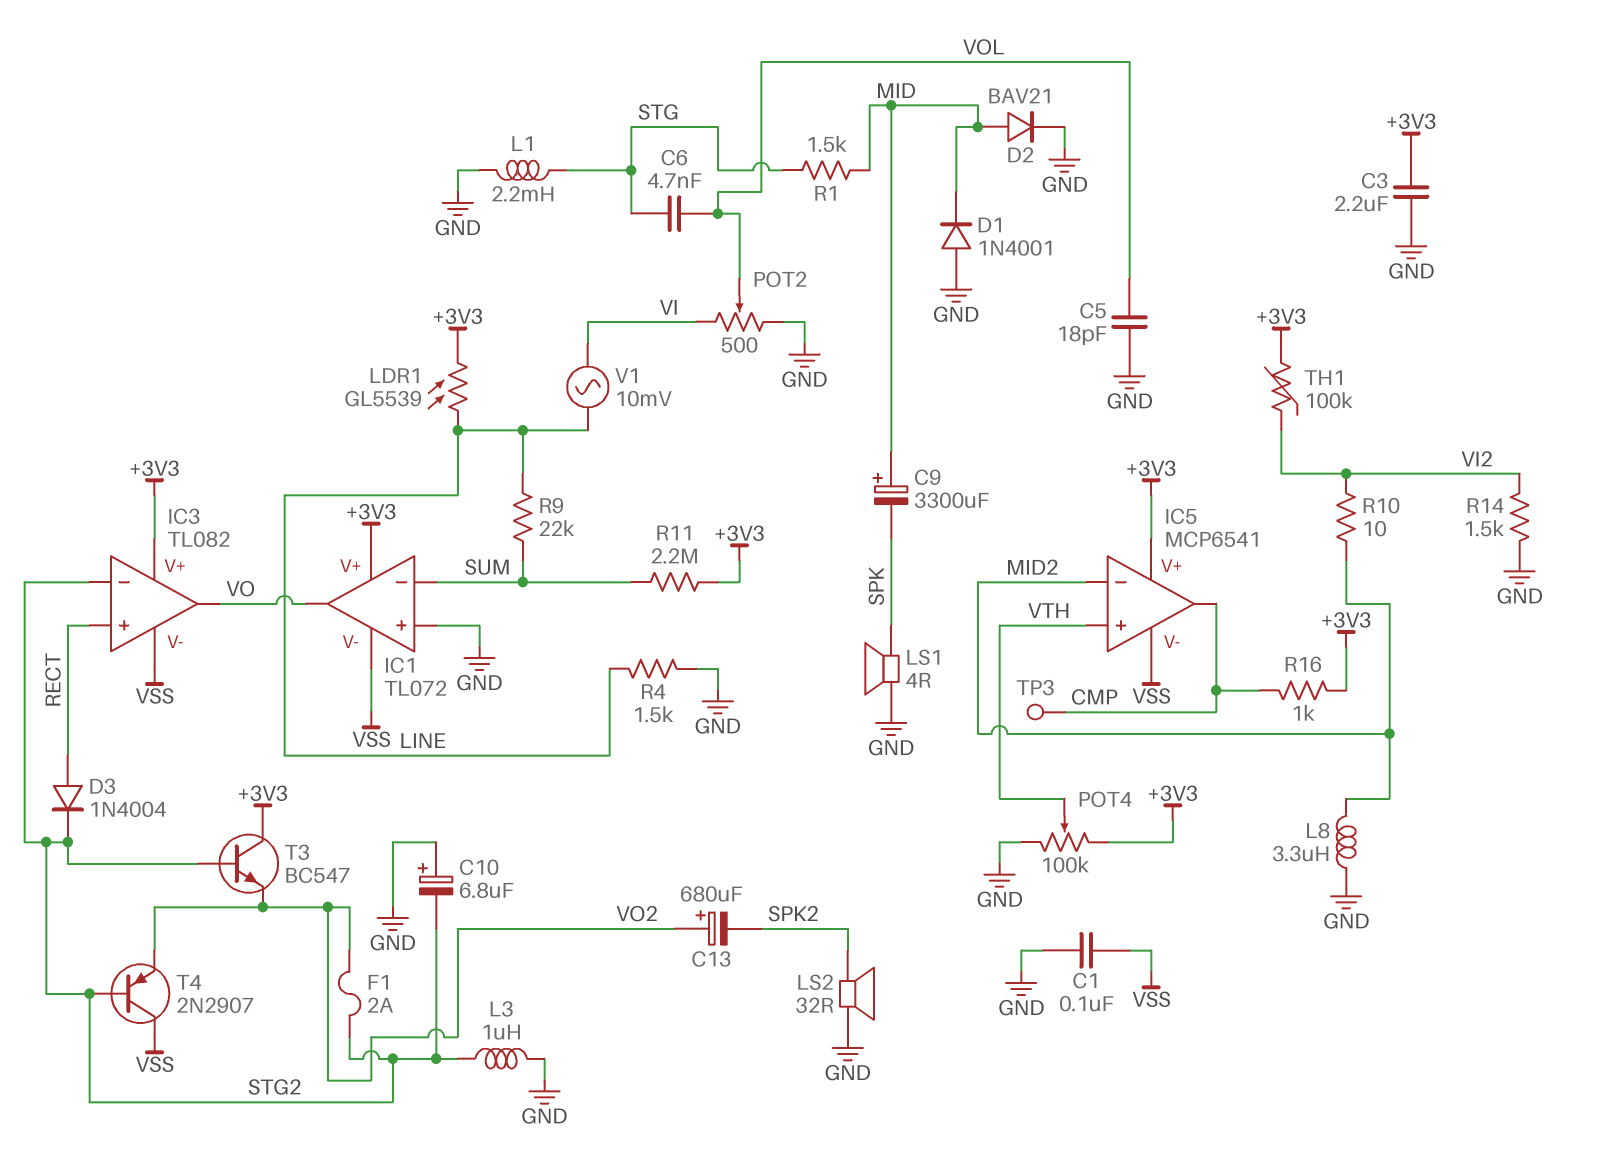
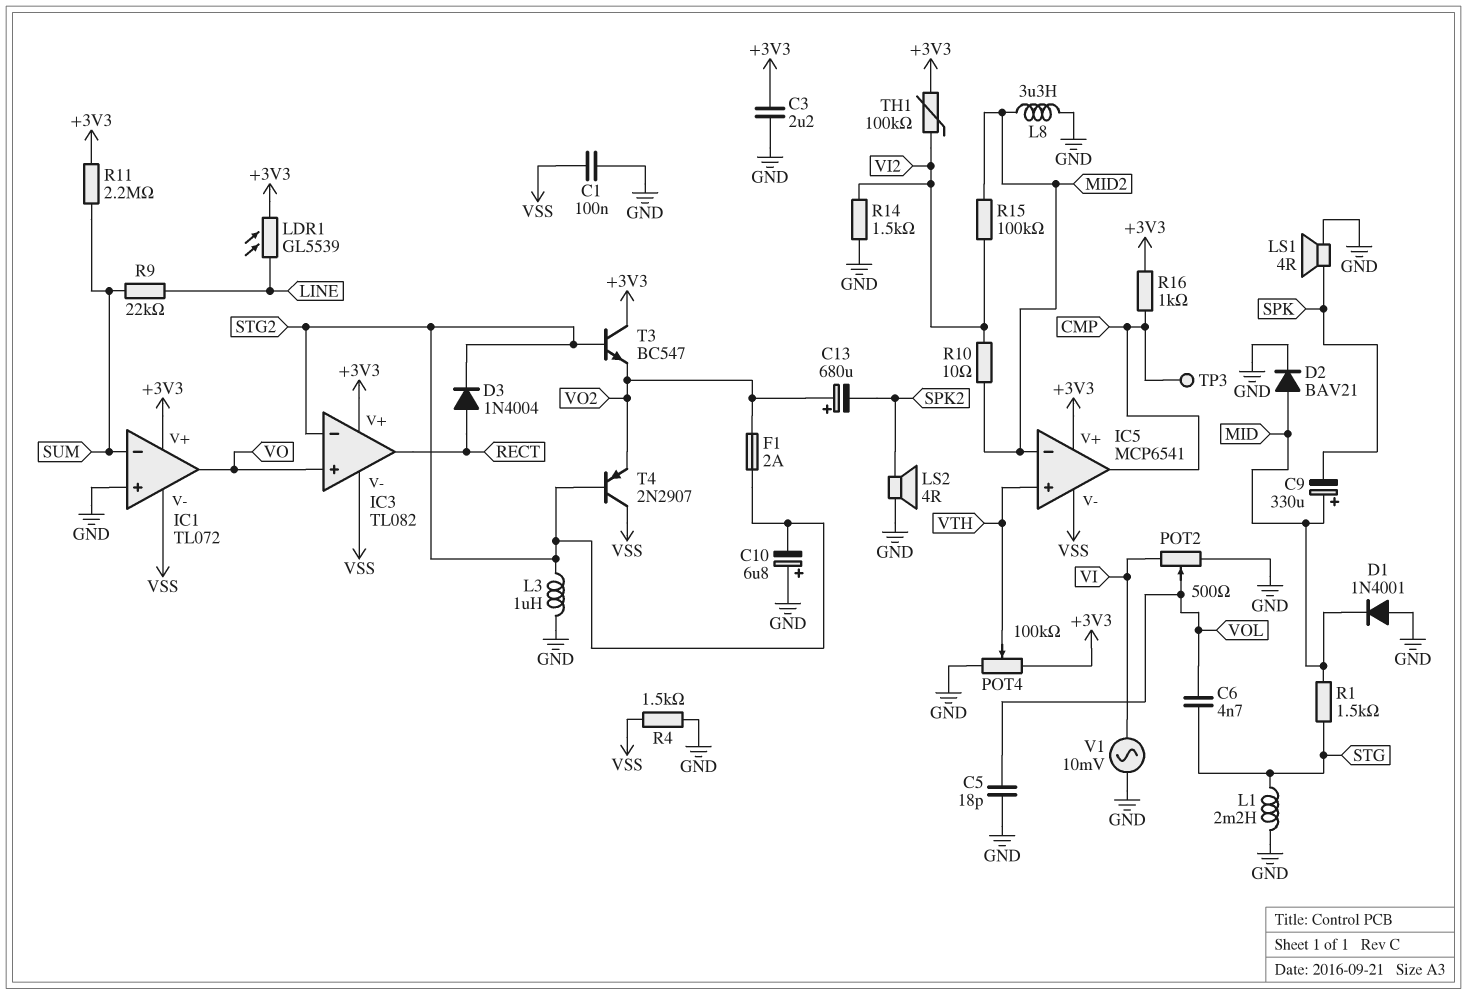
C9: 3300uF (plus MID, minus SPK) -> 330uF (plus MID, minus SPK)
IC3 pin in+: RECT -> VO
IC3 pin out: VO -> RECT
LS2: speaker 32R (GND, SPK2) -> speaker 4R (GND, SPK2)
R4: 1.5k (GND, LINE) -> 1.5k (GND, VSS)
R15: none -> 100k (MID2, VI2)
V1: AC 10mV (LINE, VI) -> AC 10mV (GND, VI)

